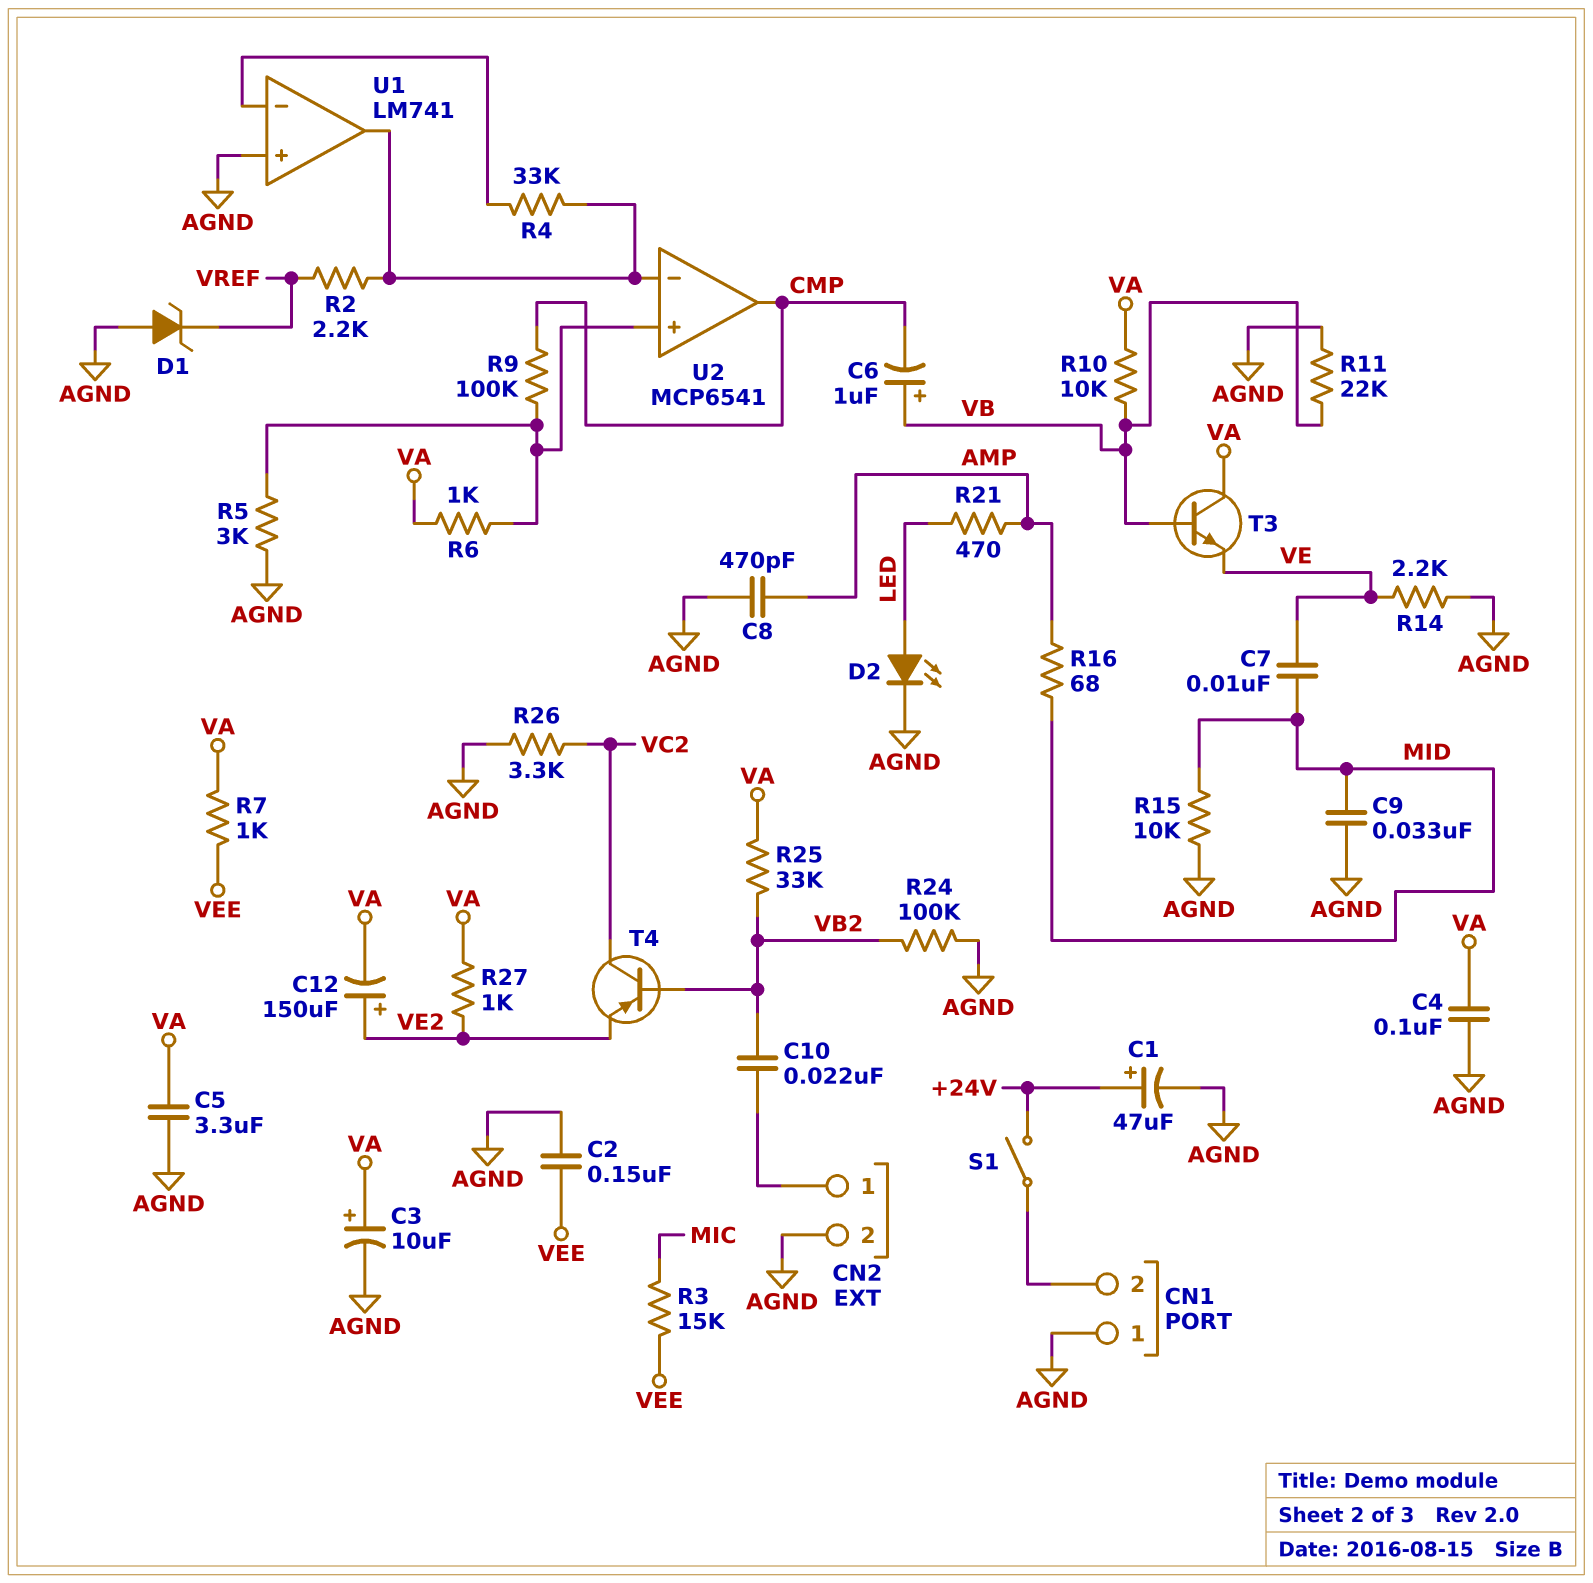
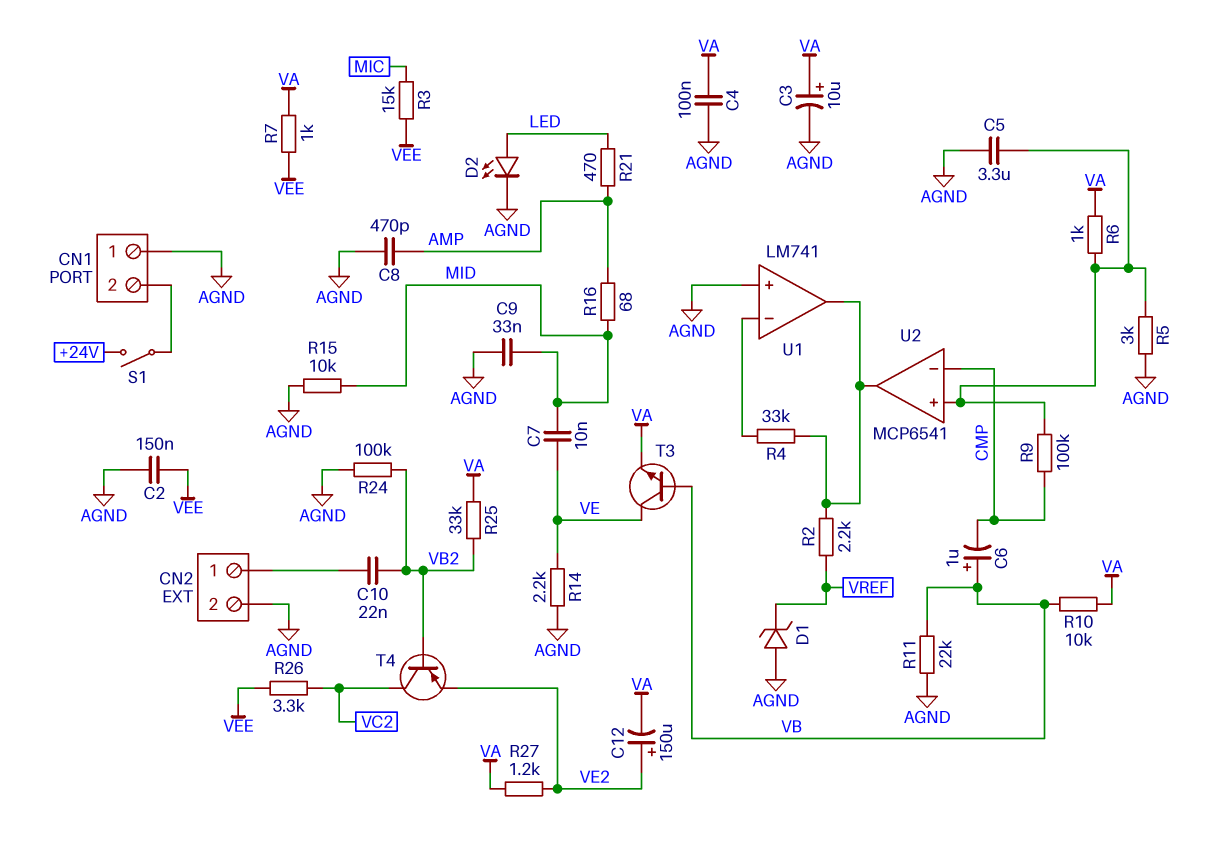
C1: 47uF (plus +24V, minus AGND) -> none
C5: 3.3uF (AGND, VA) -> 3.3uF (AGND, U2/in+)
R26: 3.3k (AGND, VC2) -> 3.3k (VC2, VEE)
R27: 1k (VA, VE2) -> 1.2k (VA, VE2)
T3: NPN (B VB, C VA, E VE) -> NPN (B VB, C VE, E VA)
U2 pin in-: U1/out -> CMP
U2 pin out: CMP -> U1/out

